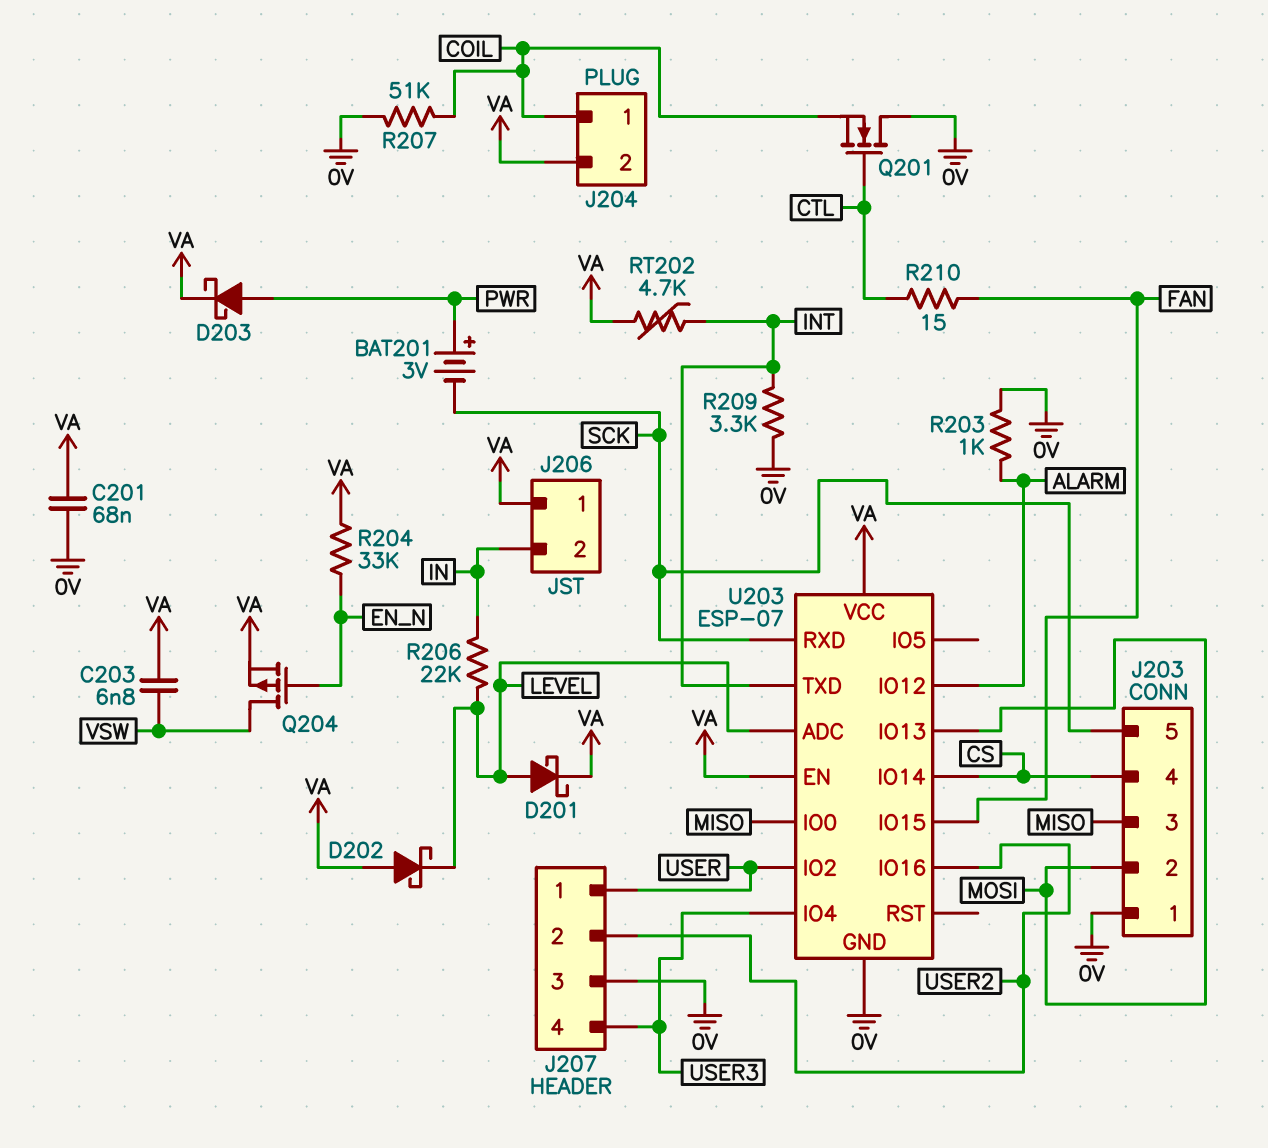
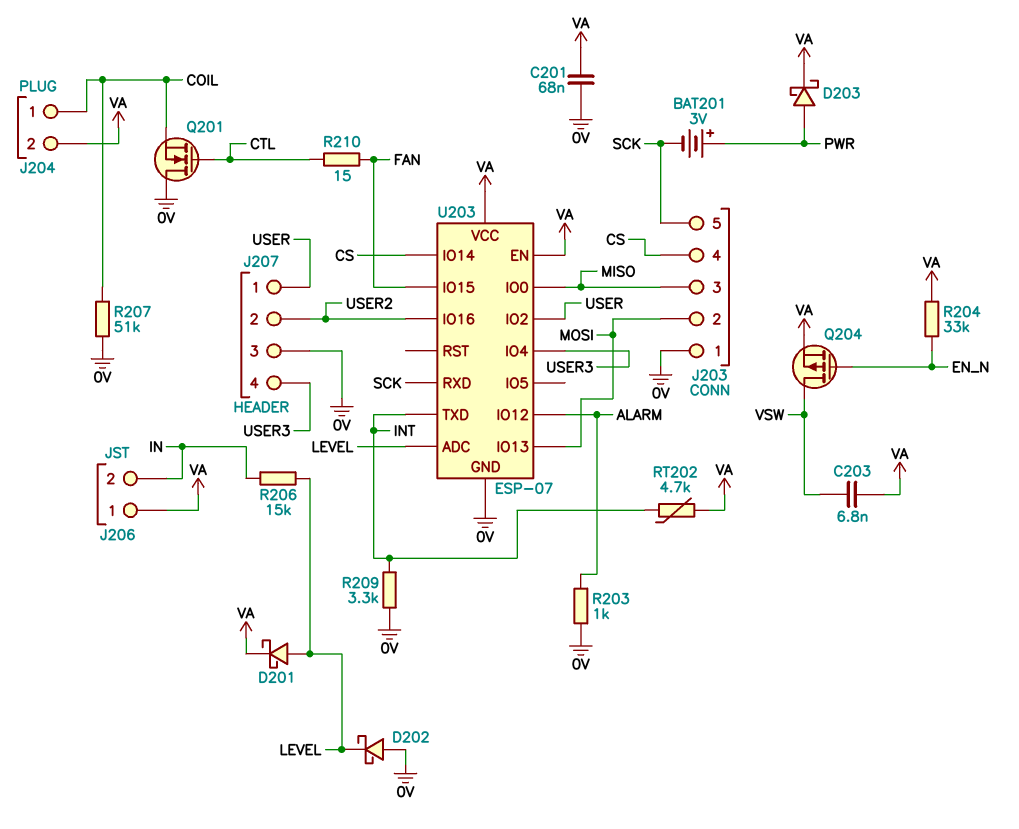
D202: schottky (A VA, K LEVEL) -> schottky (A 0V, K LEVEL)
R206: 22k (IN, LEVEL) -> 15k (IN, LEVEL)

